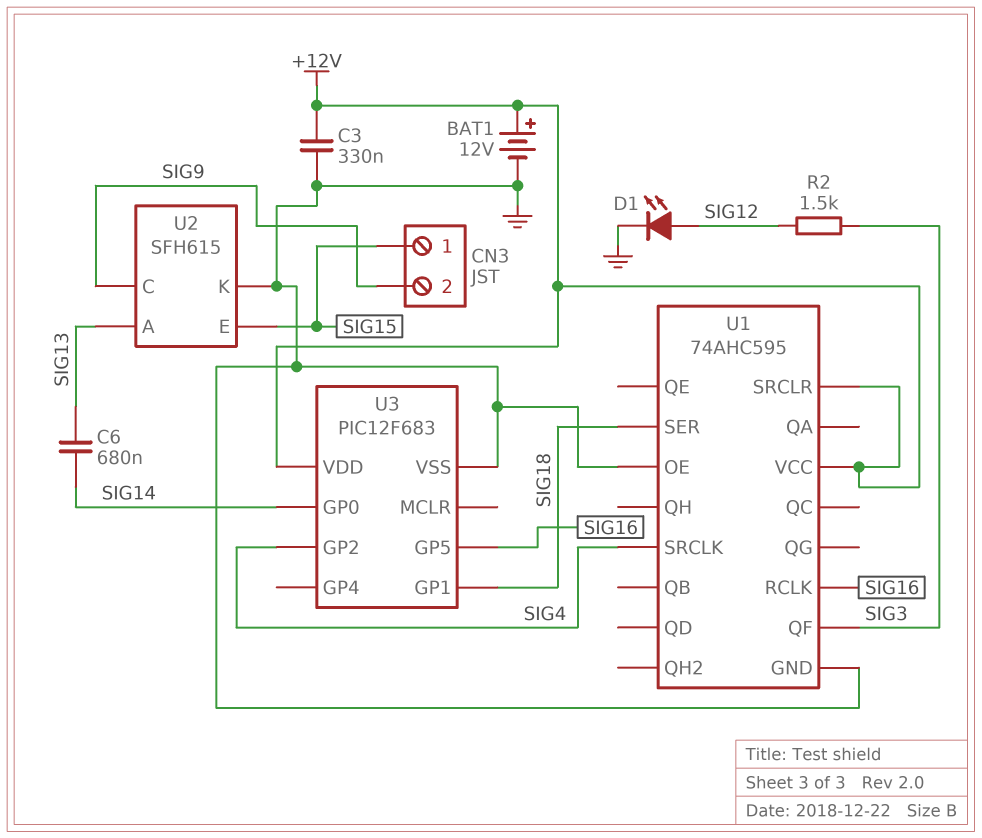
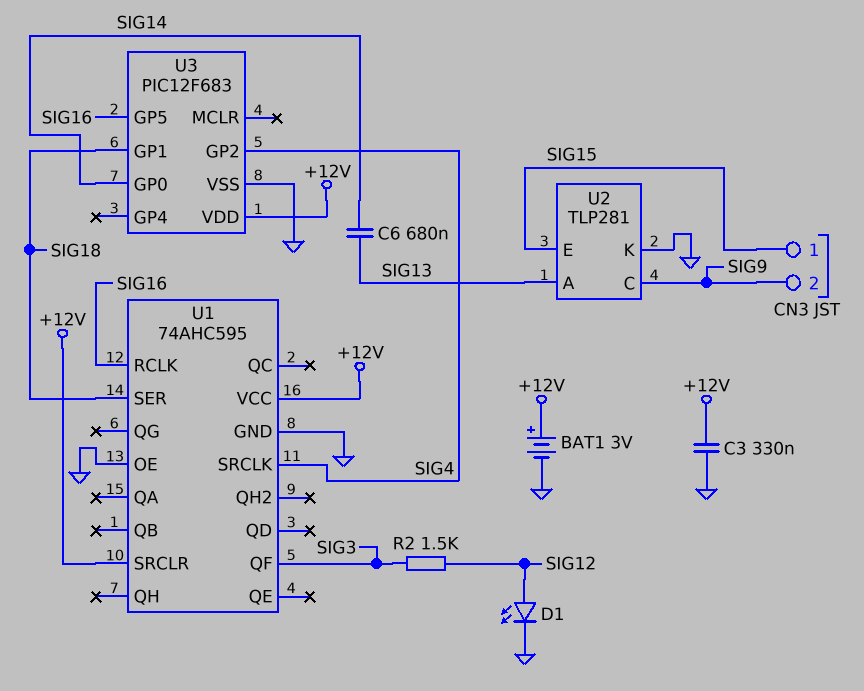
BAT1: 12V (plus +12V, minus GND) -> 3V (plus +12V, minus GND)
U2: SFH615 -> TLP281

